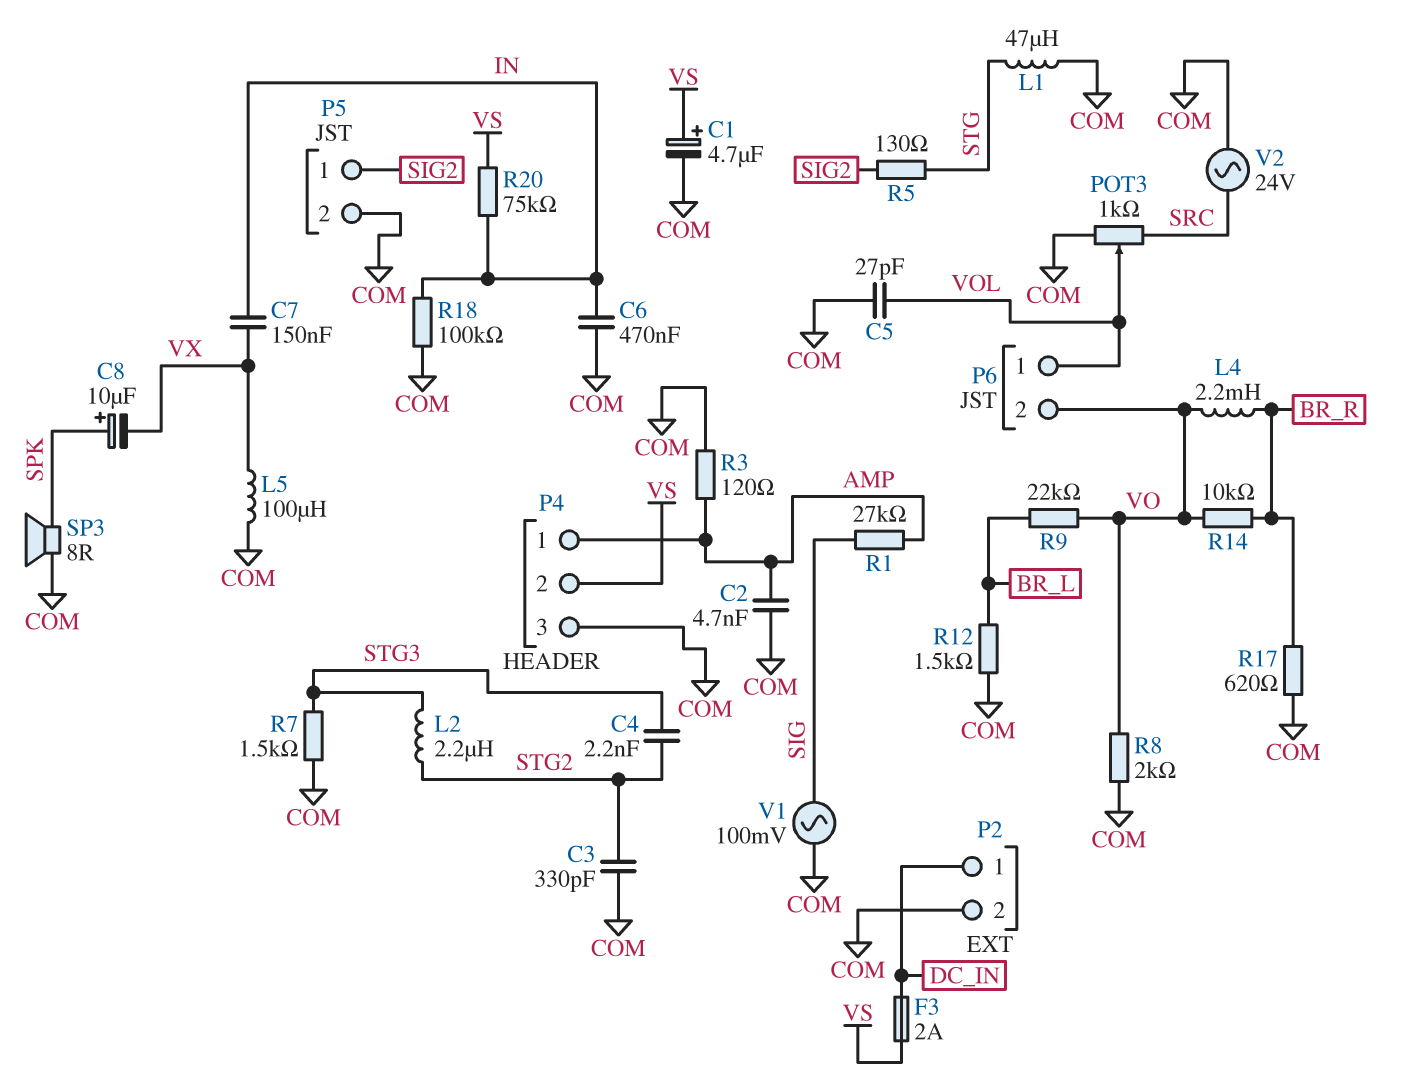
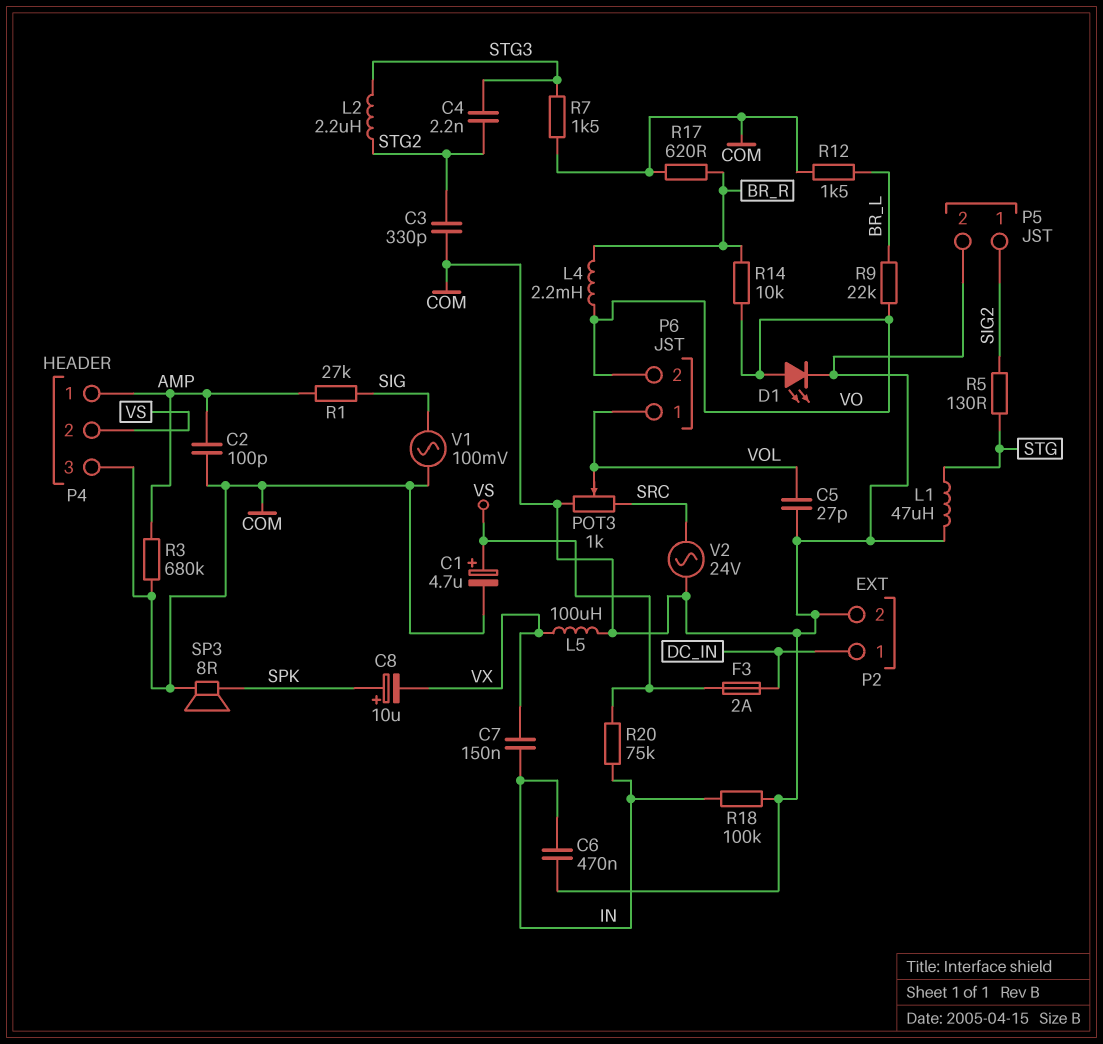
C2: 4.7nF (AMP, COM) -> 100pF (AMP, COM)
D1: none -> LED (A VO, K COM)
R3: 120 (AMP, COM) -> 680k (AMP, COM)
R8: 2k (COM, VO) -> none

